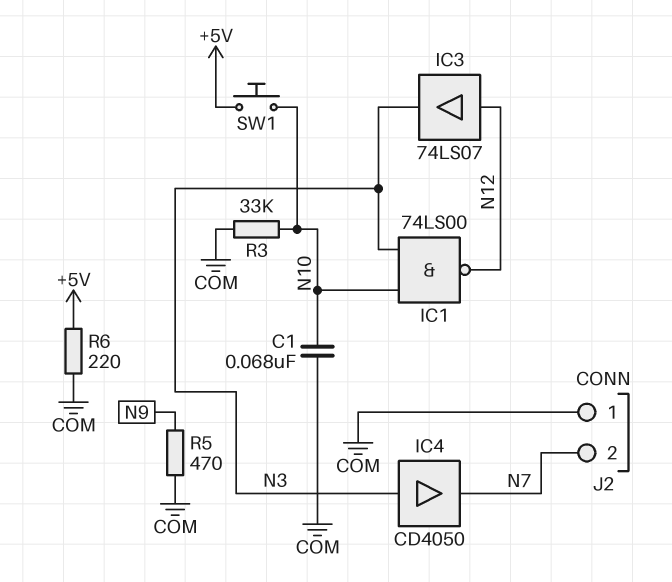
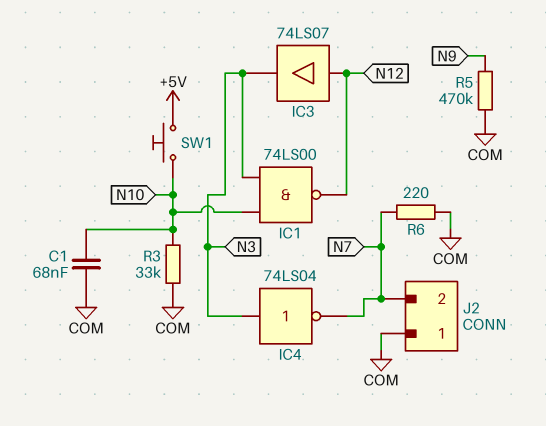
IC4: buffer CD4050 (in N3, out N7) -> NOT 74LS04 (in N3, out N7)
R5: 470 (COM, N9) -> 470k (COM, N9)
R6: 220 (+5V, COM) -> 220 (COM, N7)

